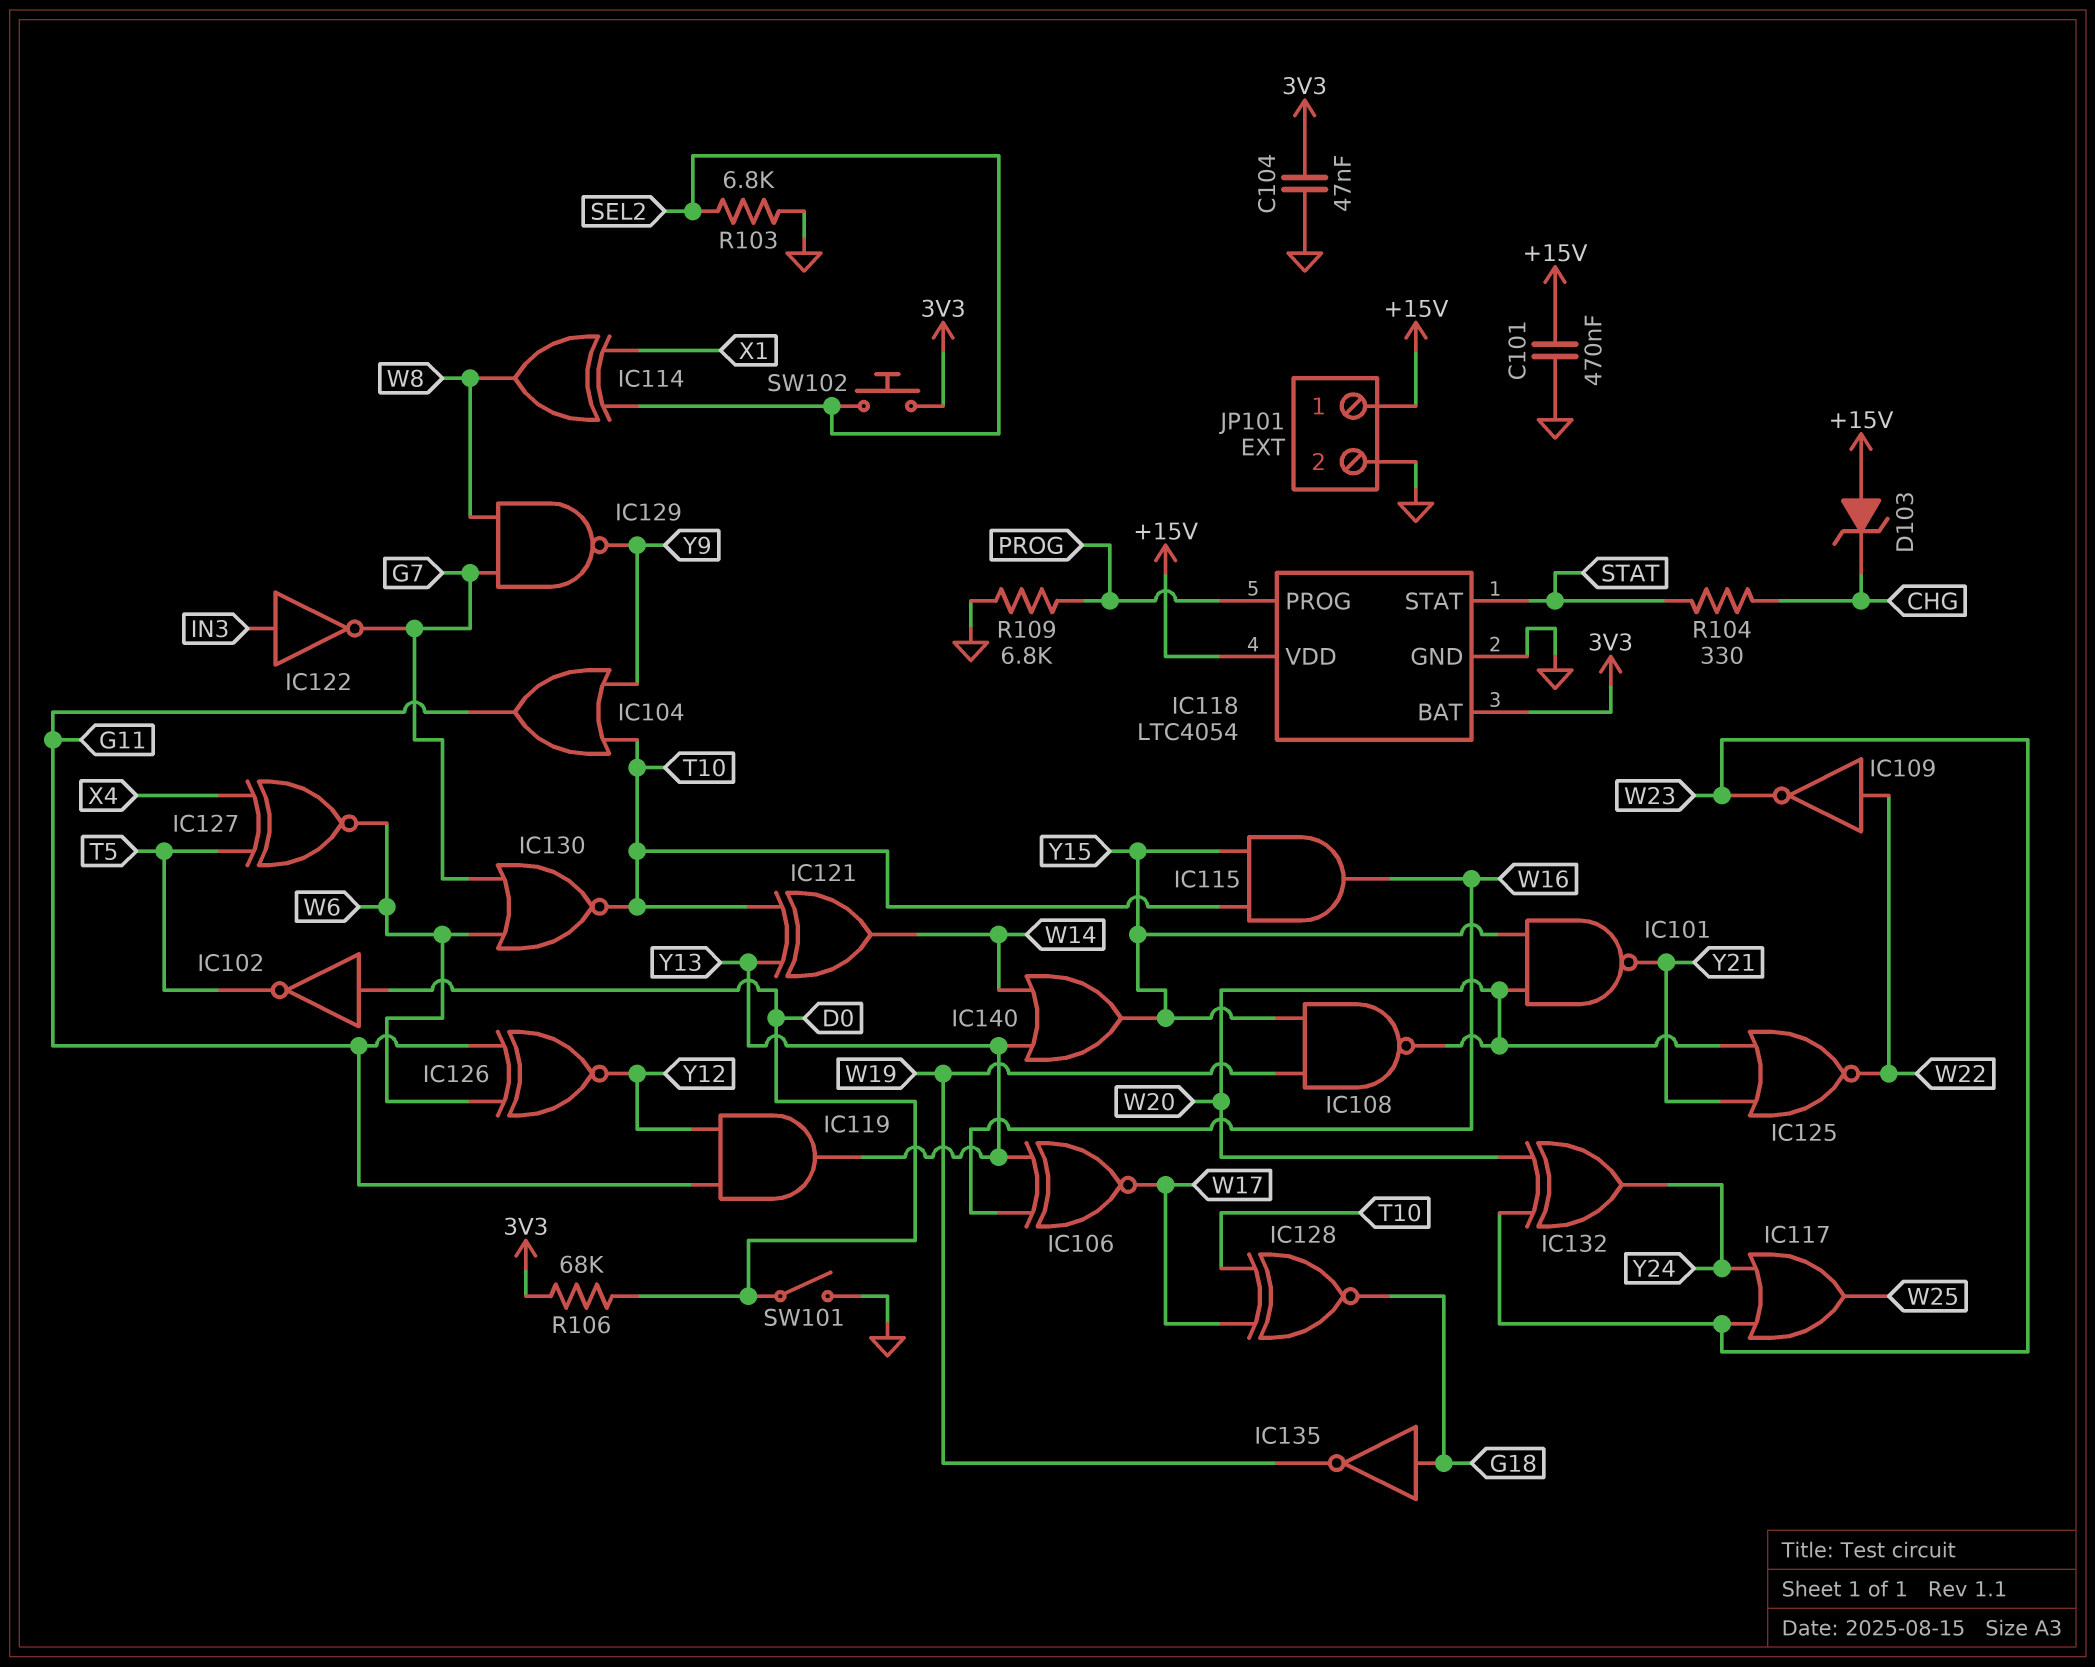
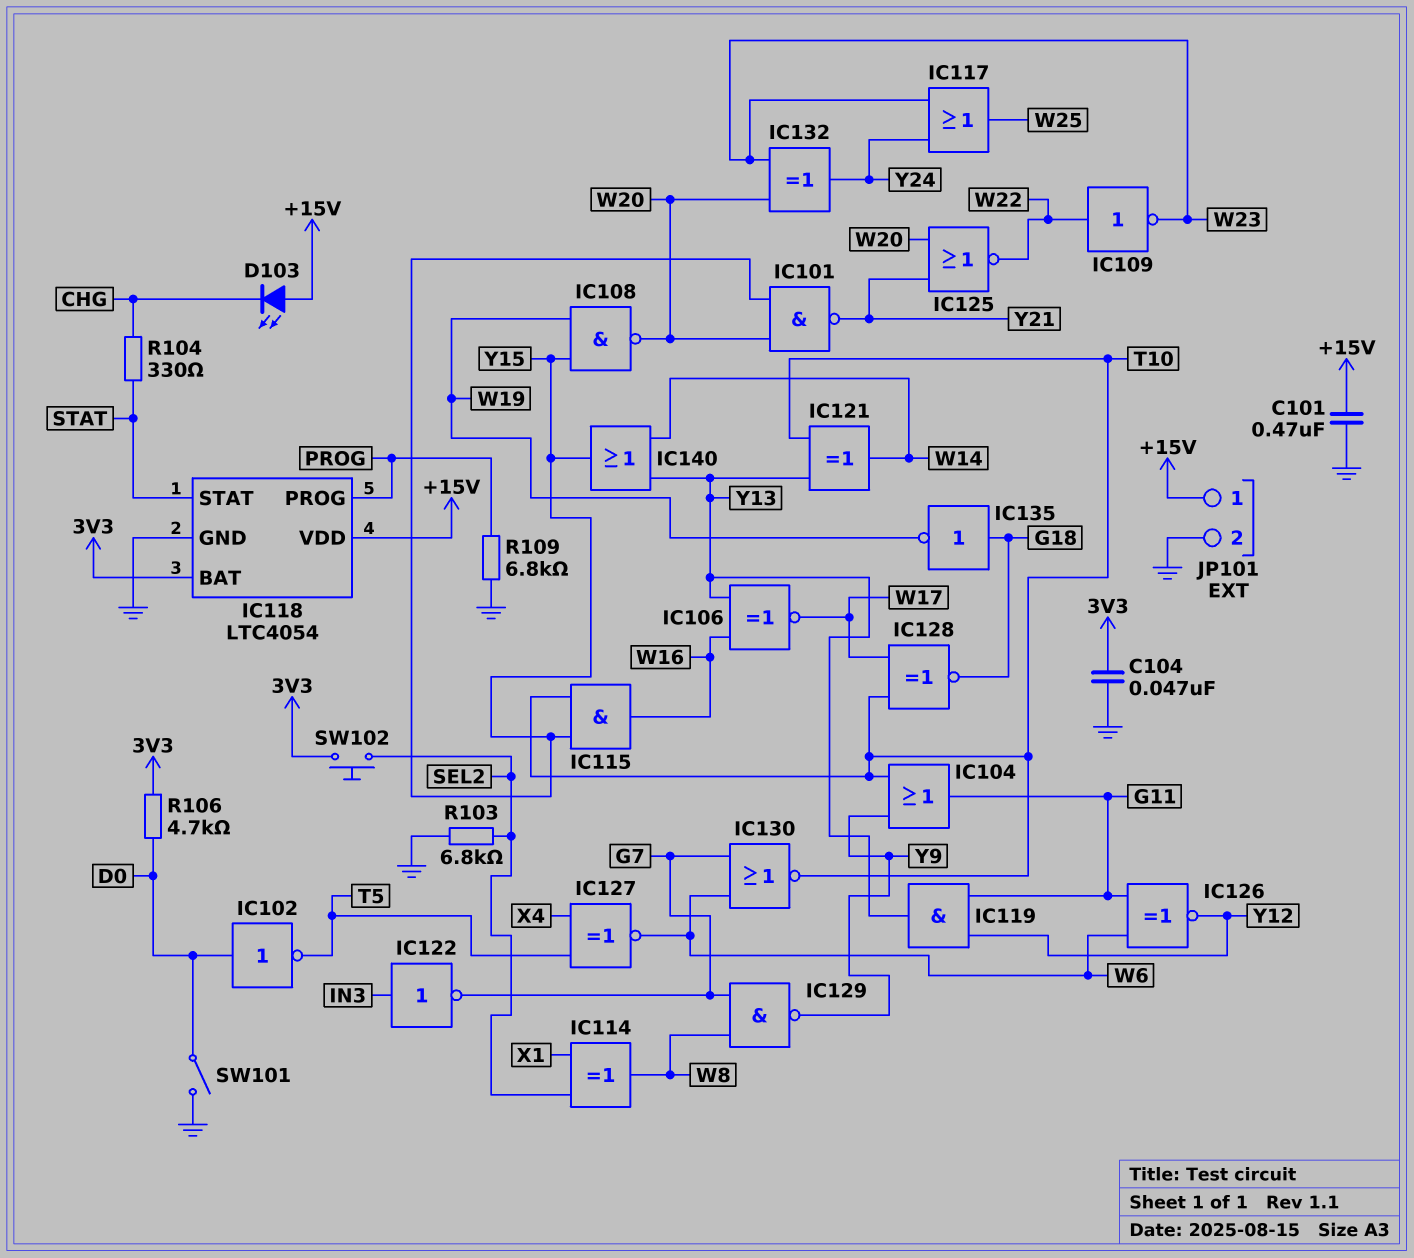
D103: zener (A +15V, K CHG) -> LED (A +15V, K CHG)
R106: 68k (3V3, D0) -> 4.7k (3V3, D0)

